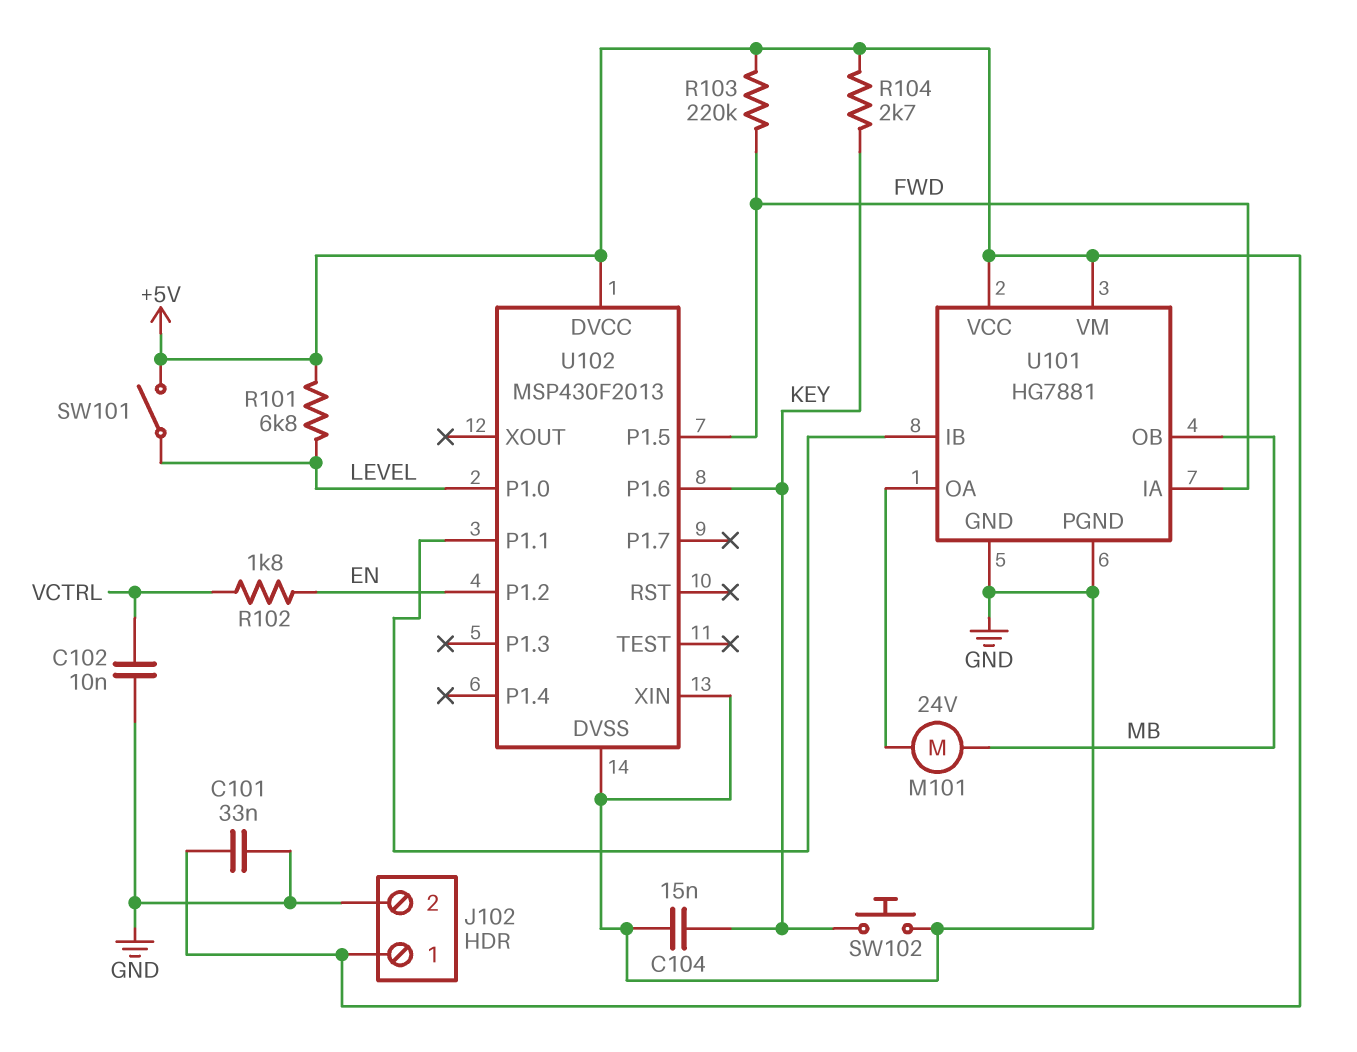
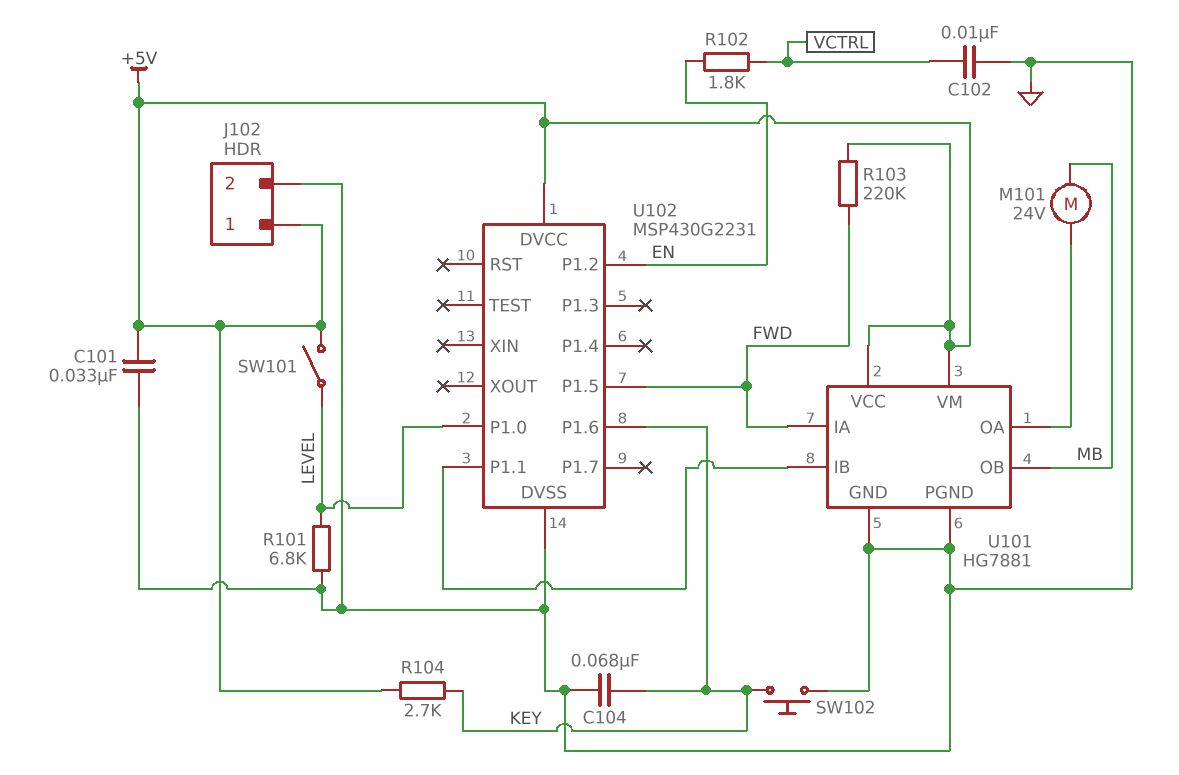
C104: 15nF (GND, KEY) -> 68nF (GND, KEY)
R101: 6.8k (+5V, LEVEL) -> 6.8k (GND, LEVEL)
U102: MSP430F2013 -> MSP430G2231
U102 pin XIN: GND -> none

